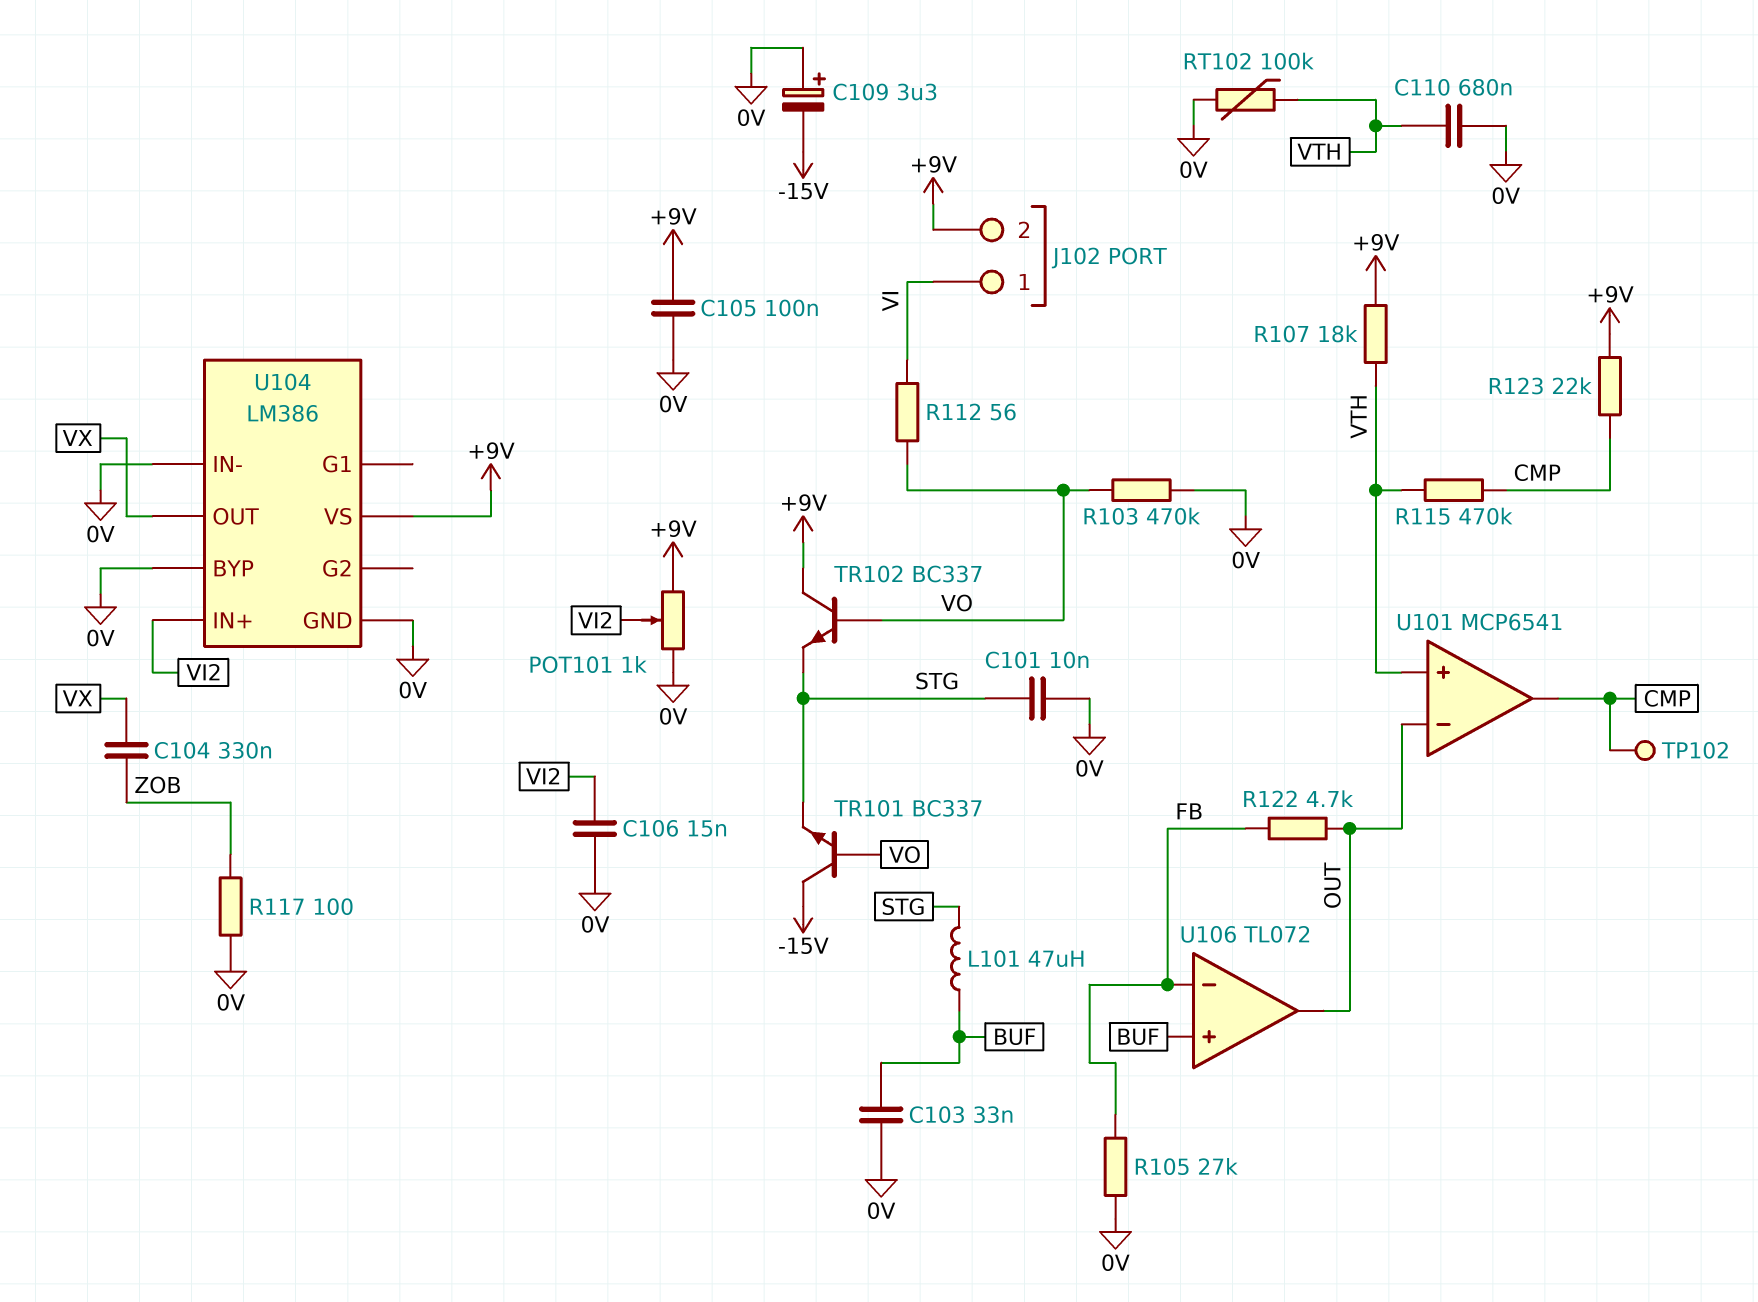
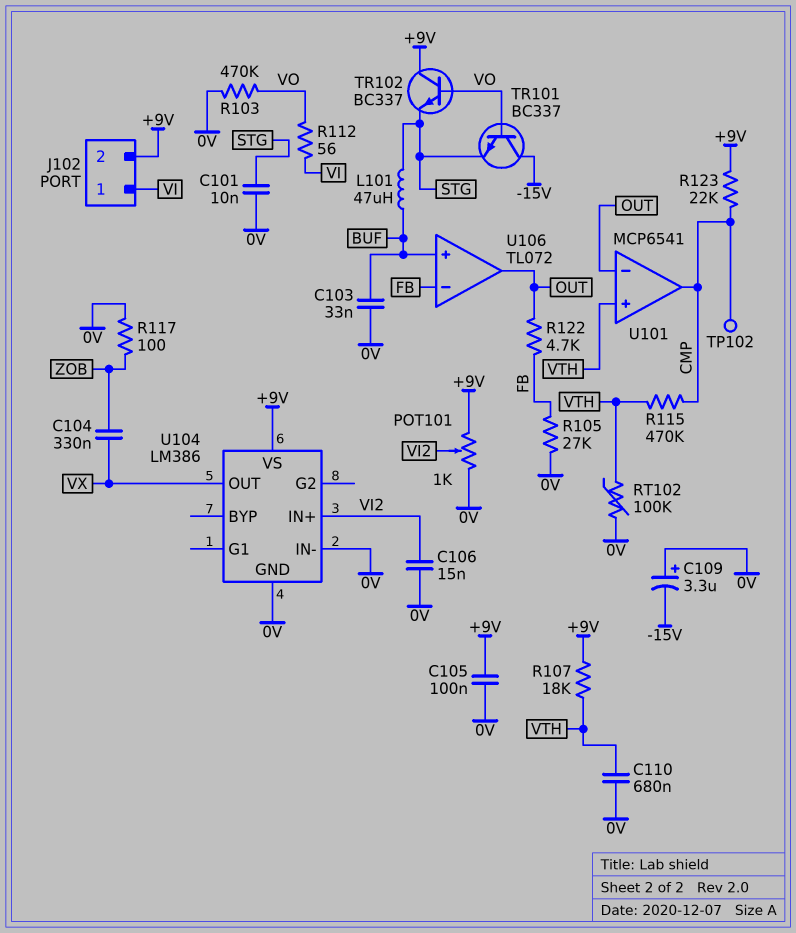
U104 pin BYP: 0V -> none

